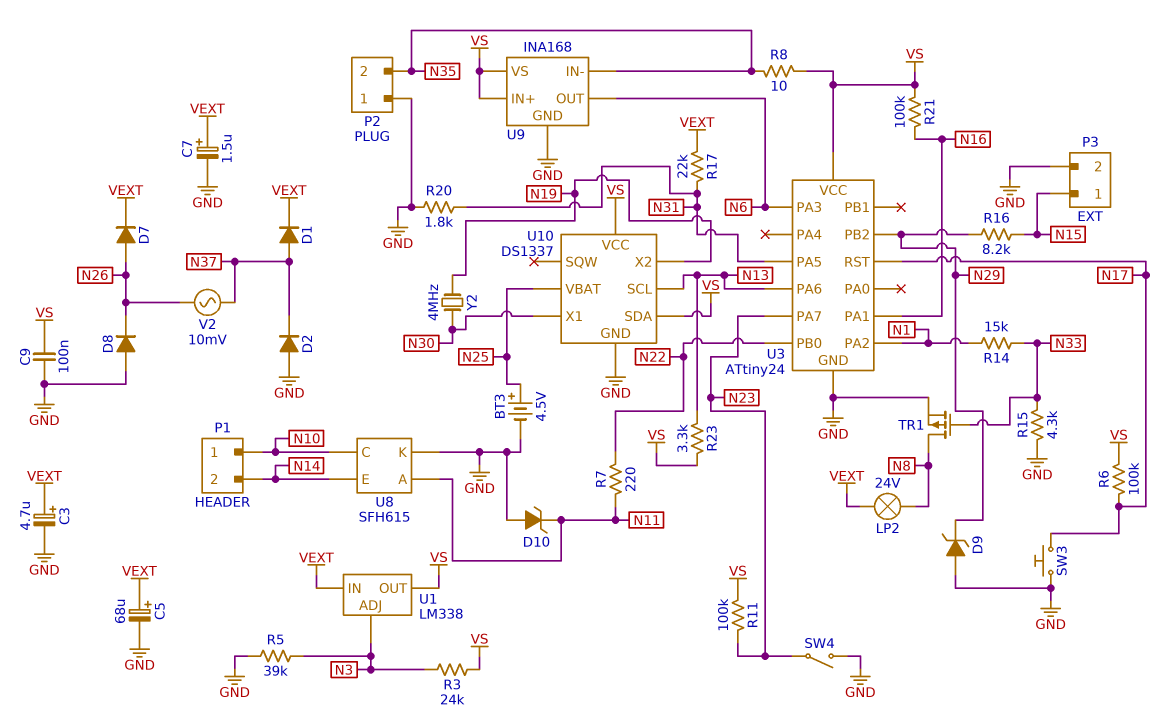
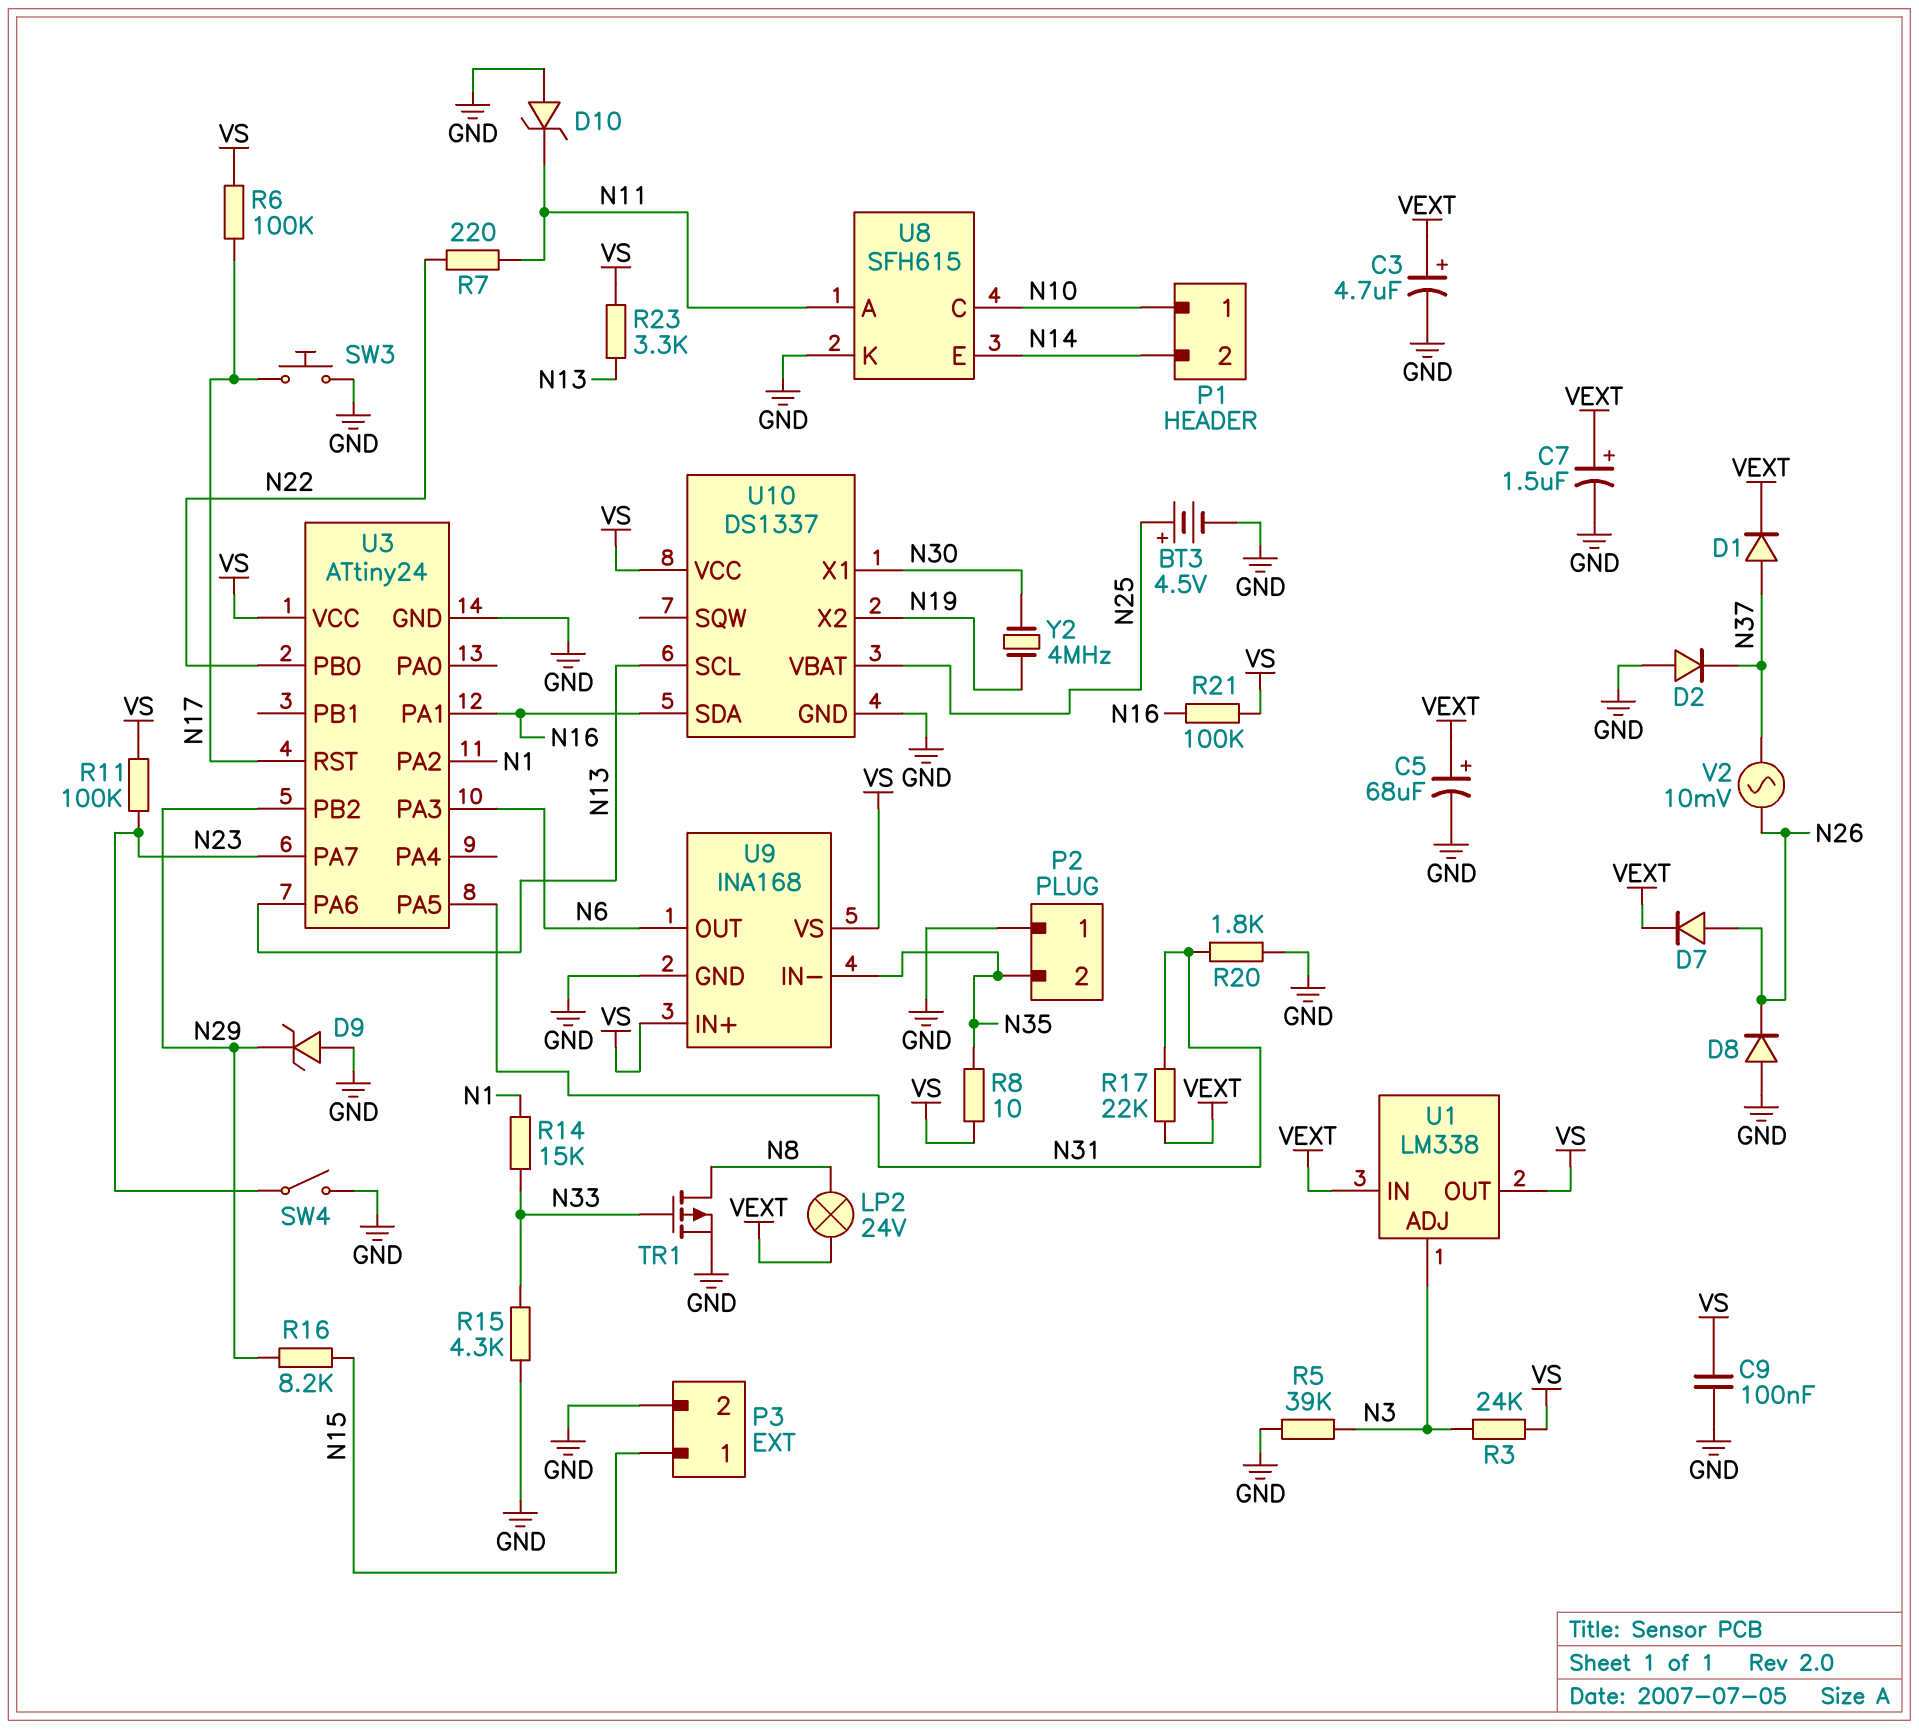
U10 pin SDA: VS -> N16

